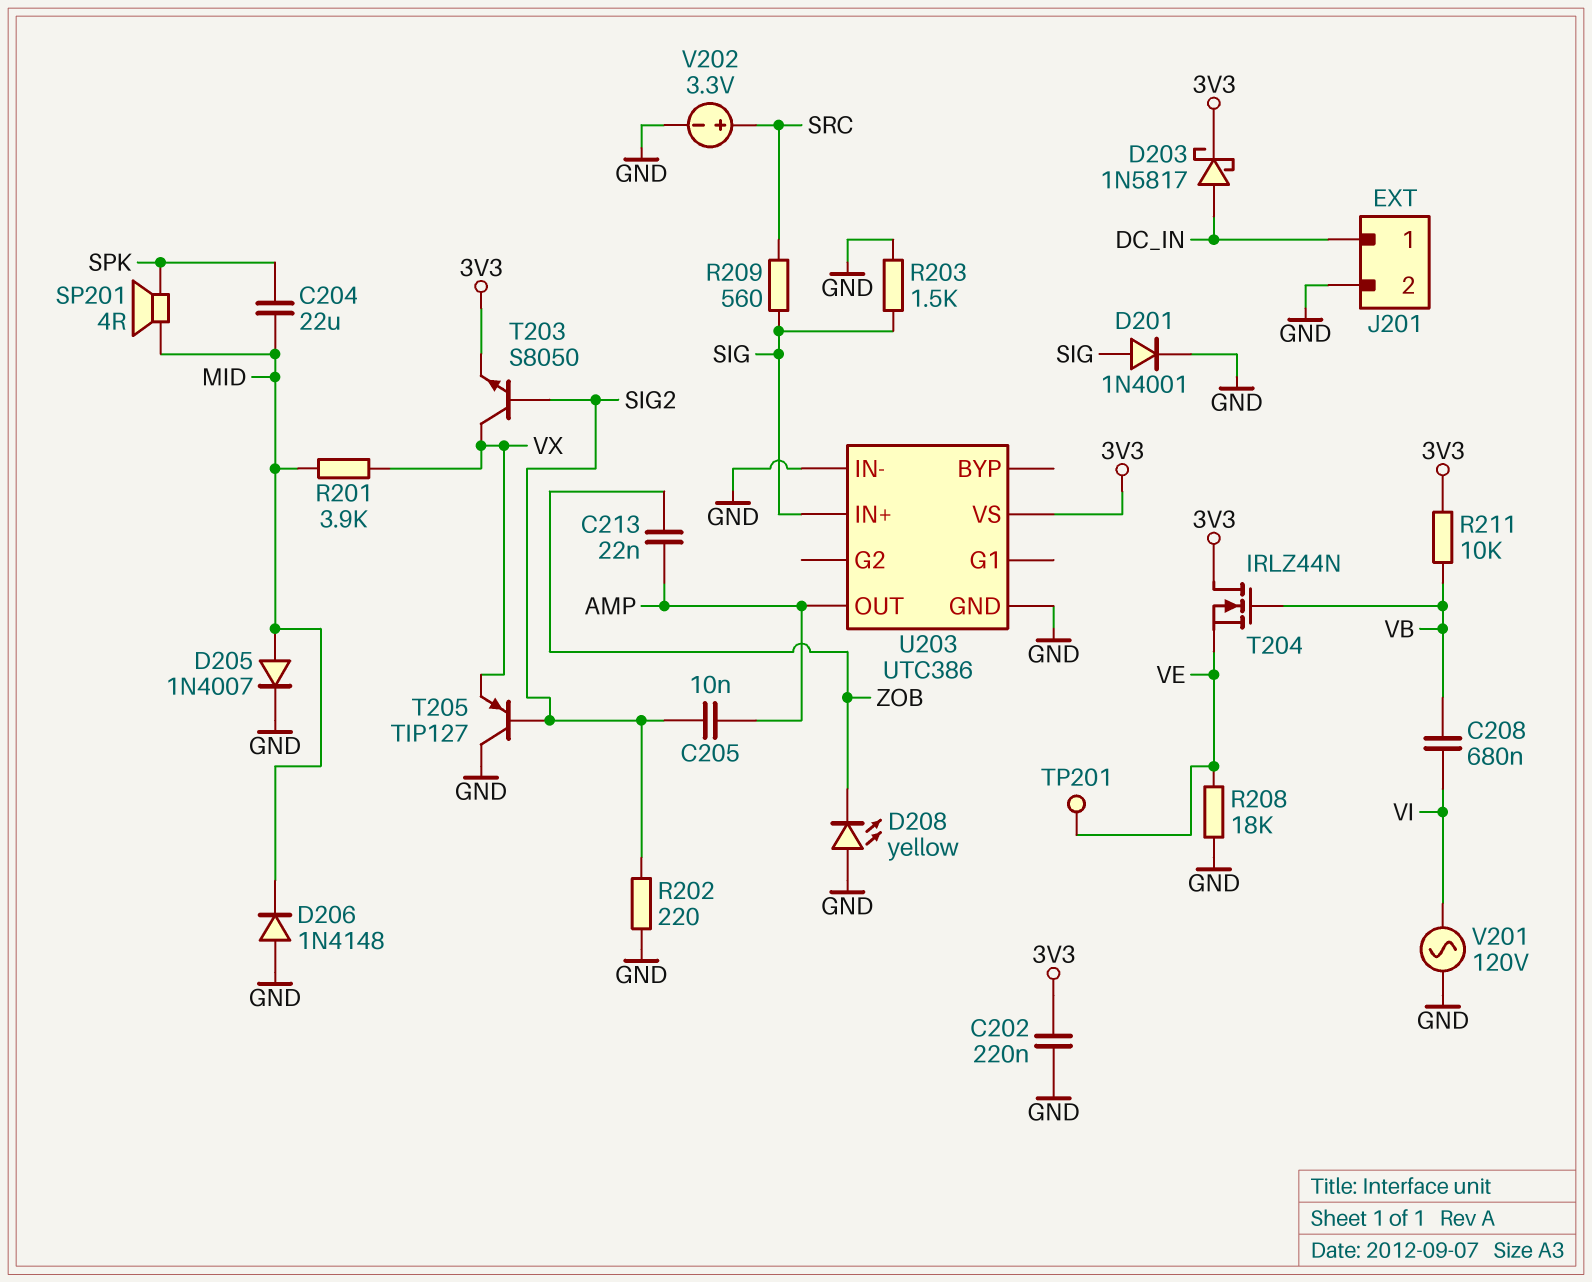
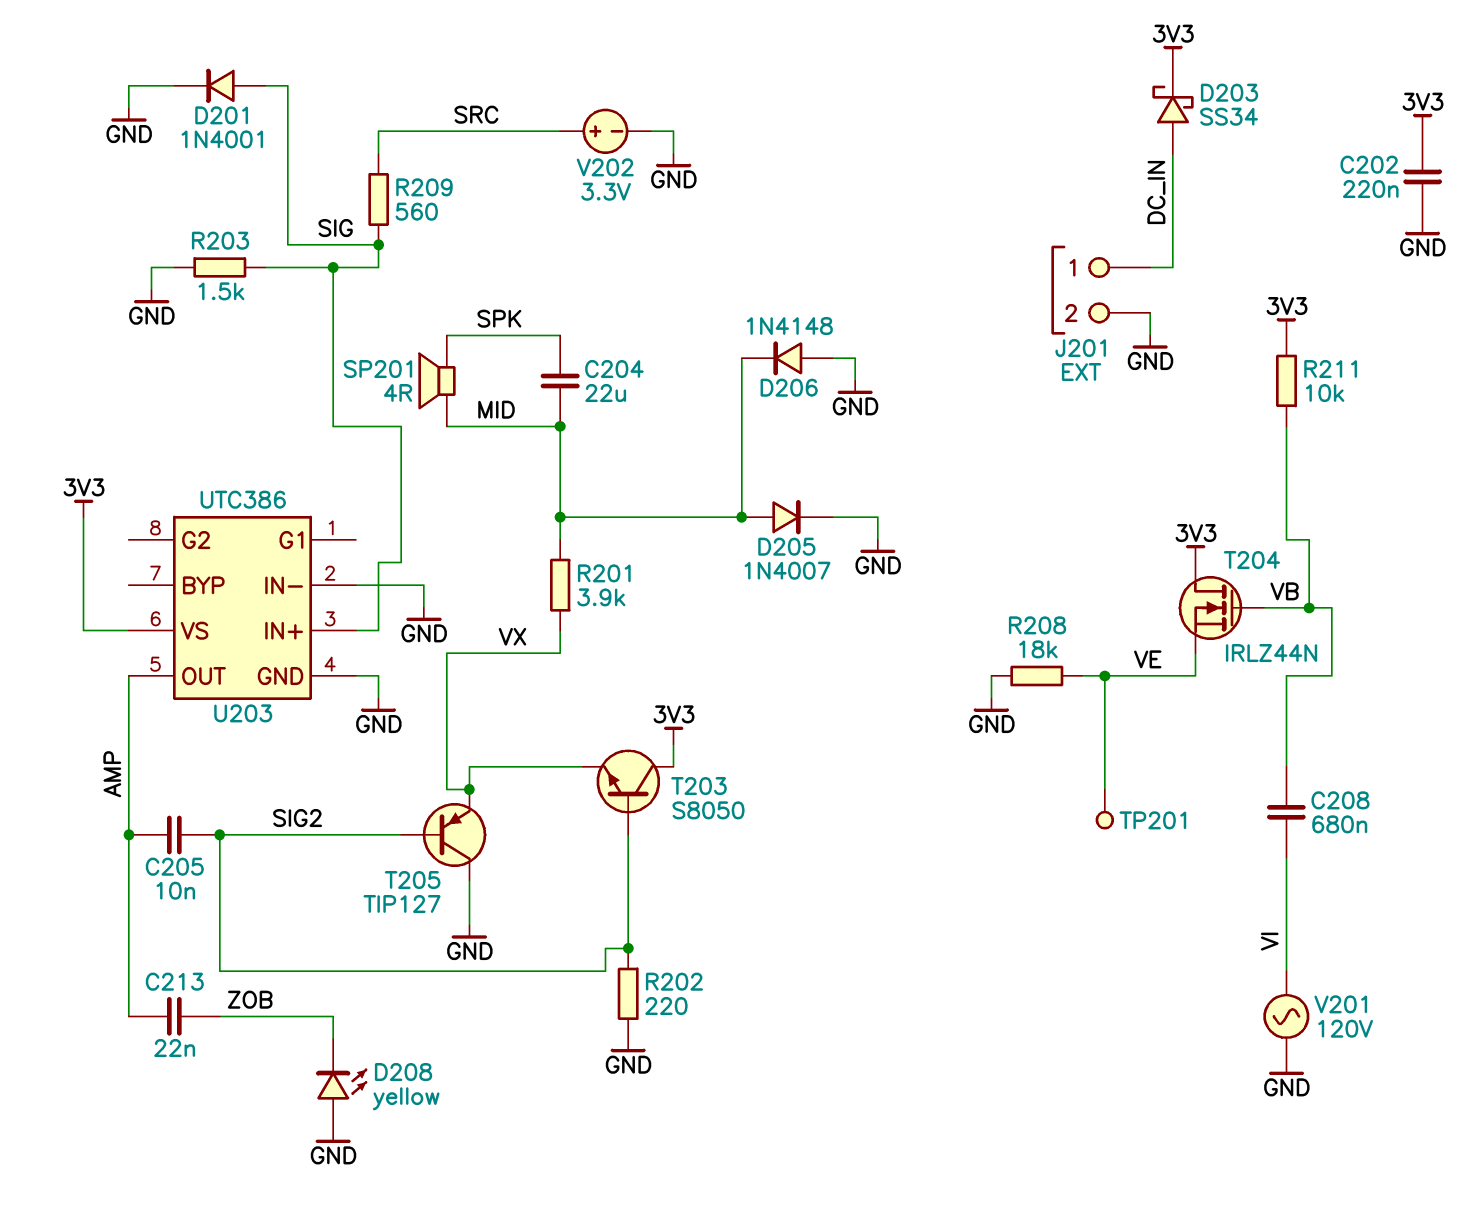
D203: schottky 1N5817 (A DC_IN, K 3V3) -> schottky SS34 (A DC_IN, K 3V3)
T203: NPN S8050 (B SIG2, C VX, E 3V3) -> NPN S8050 (B SIG2, C 3V3, E VX)

